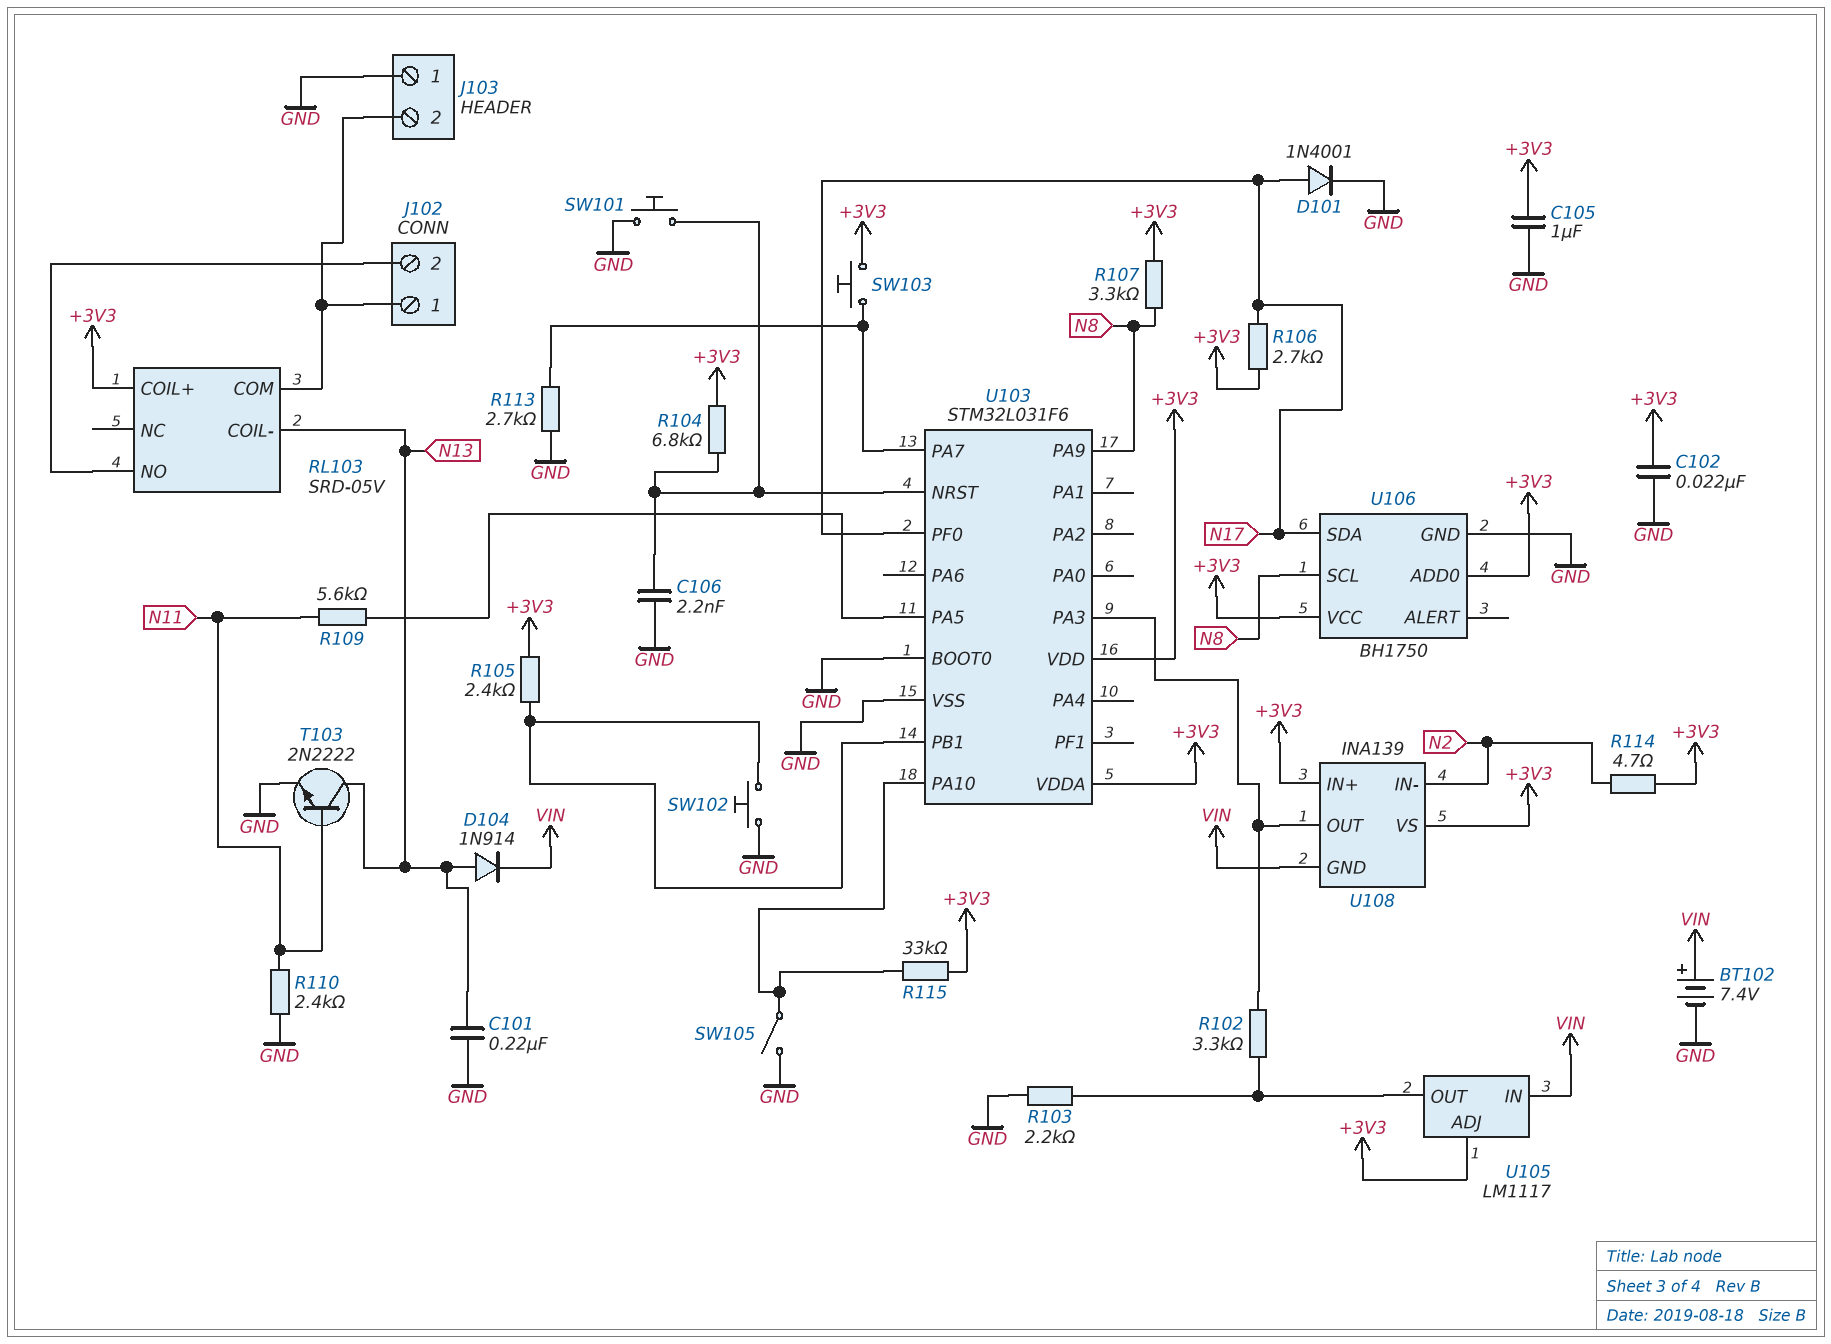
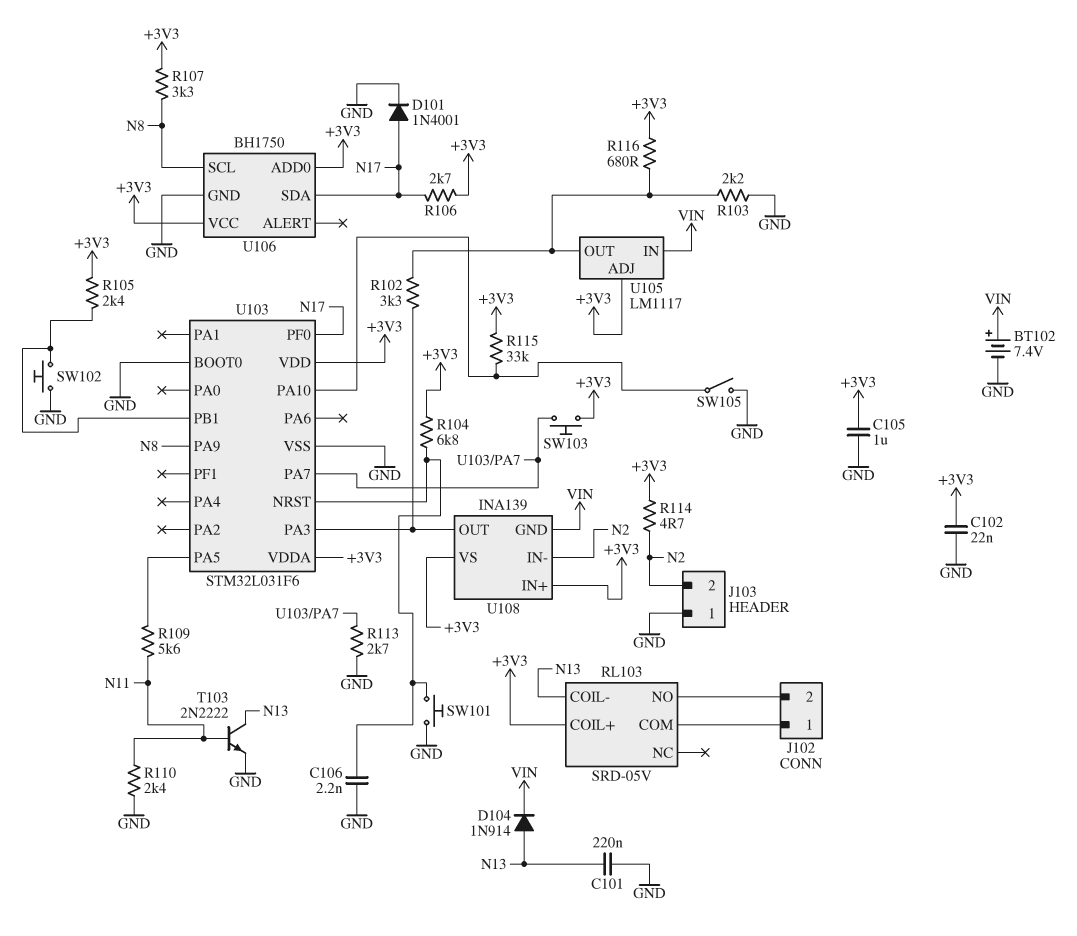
J103 pin 2: J102/1 -> N2
R116: none -> 680 (+3V3, U105/OUT)

